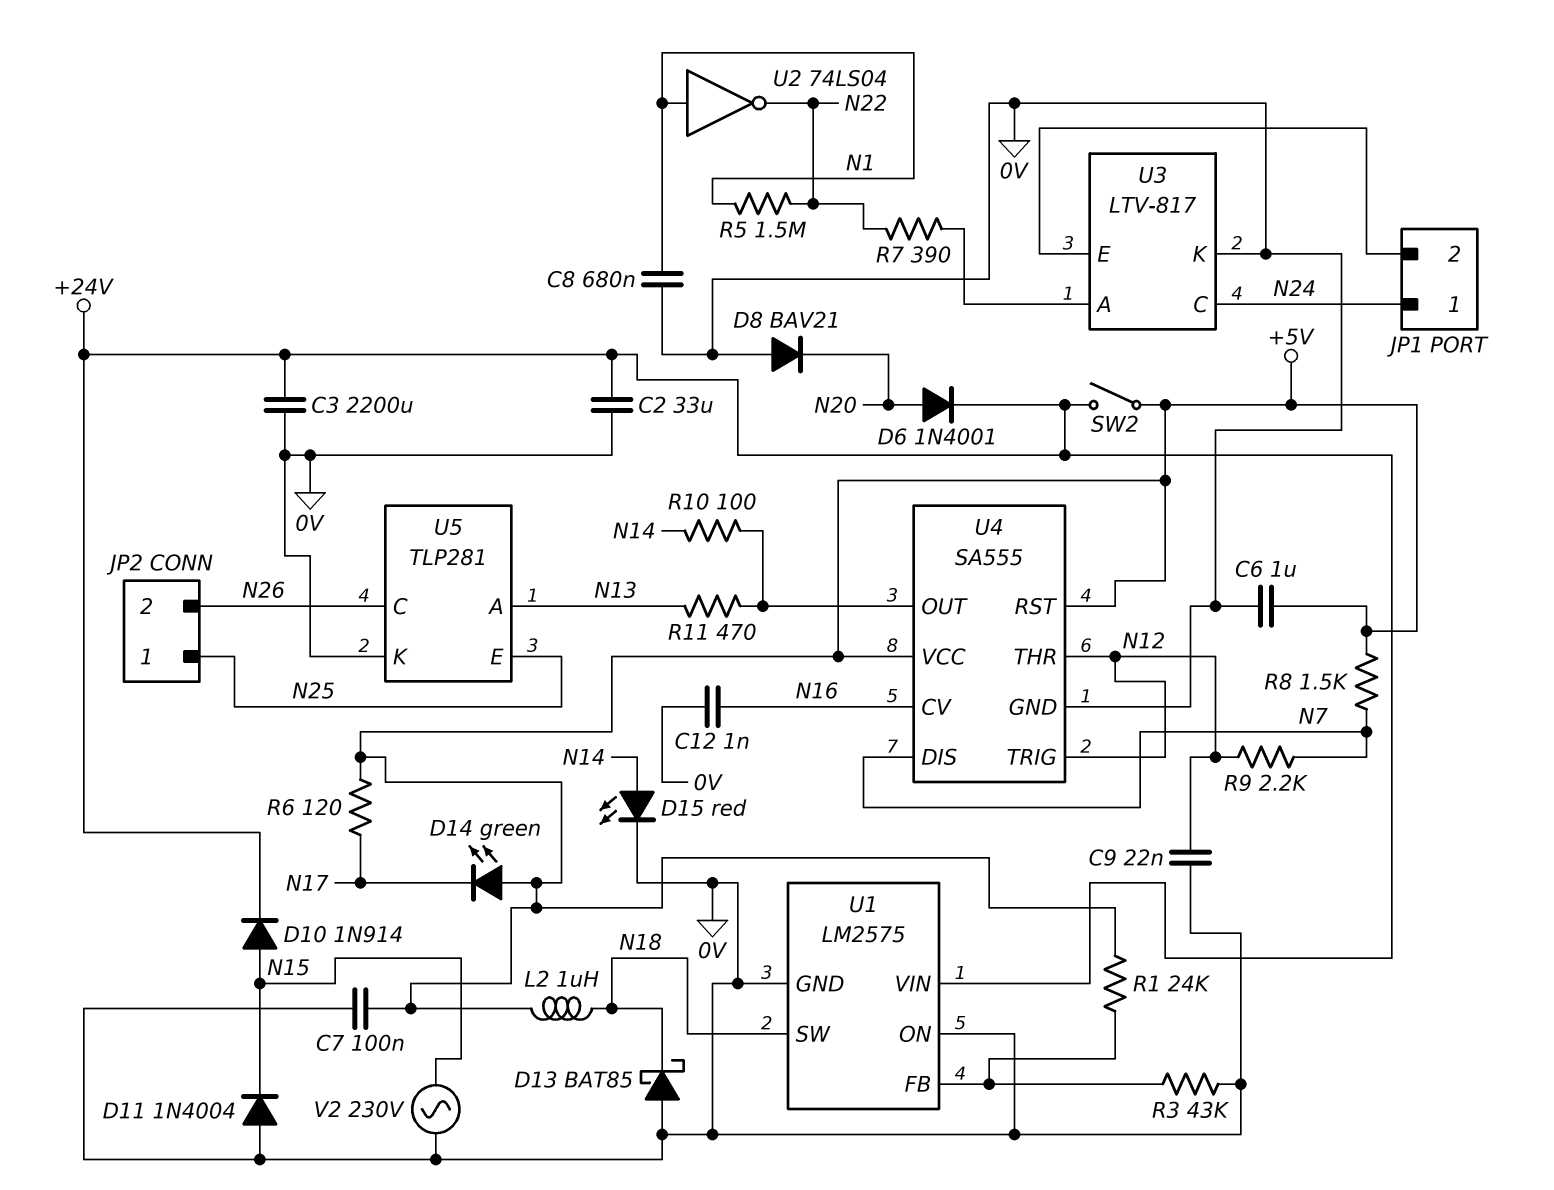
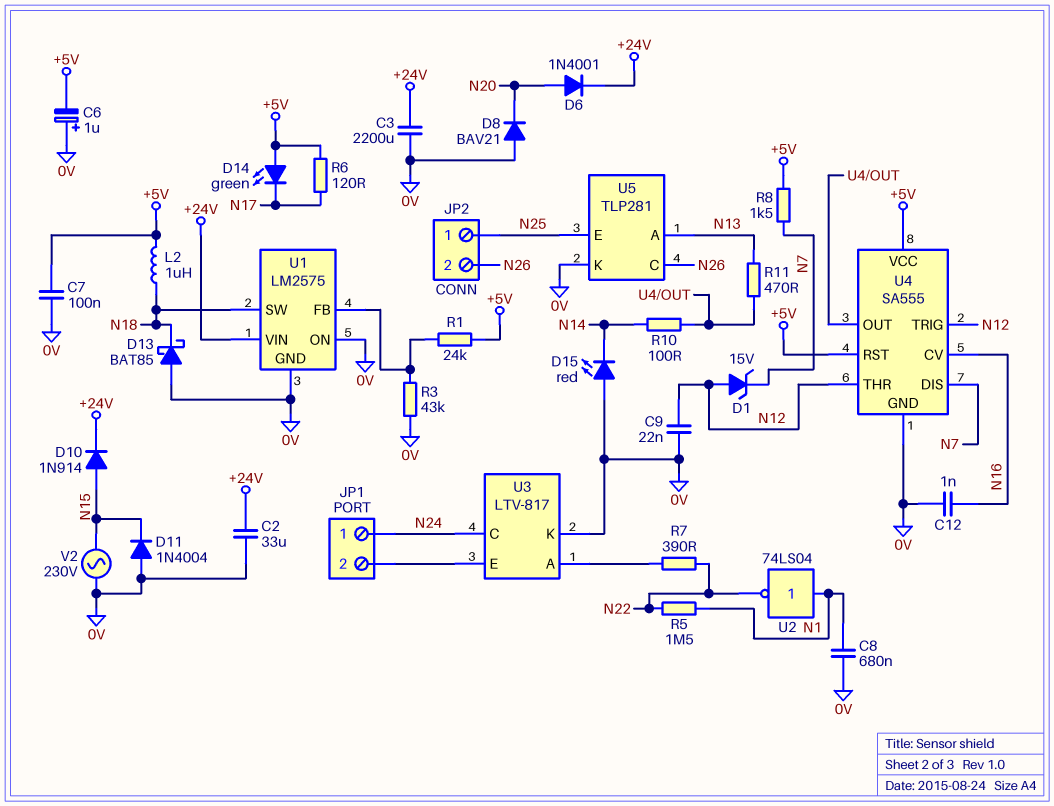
C6: 1uF (+5V, 0V) -> 1uF (plus 0V, minus +5V)
D1: none -> zener 15V (A N12, K N7)
D15: LED red (A N14, K 0V) -> LED red (A 0V, K N14)
R9: 2.2k (N7, N12) -> none
SW2: switch (+5V, +24V) -> none

